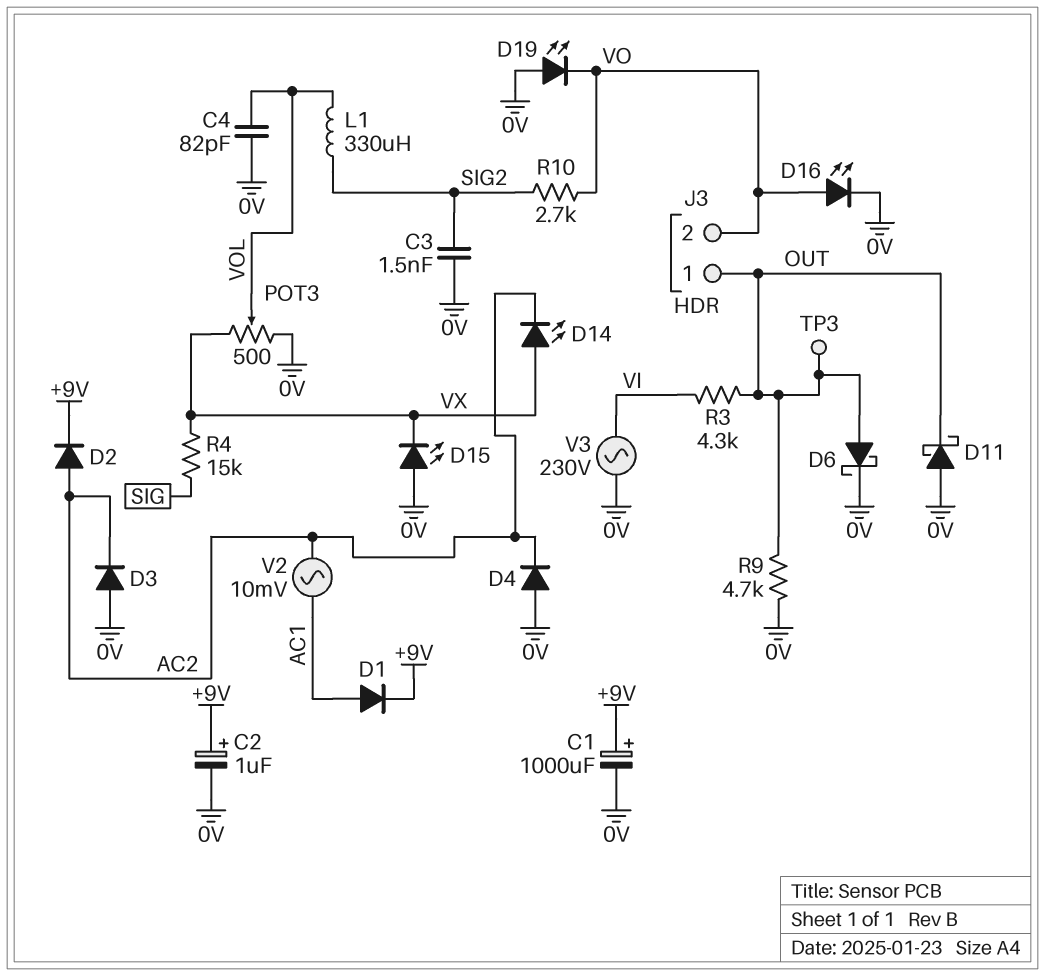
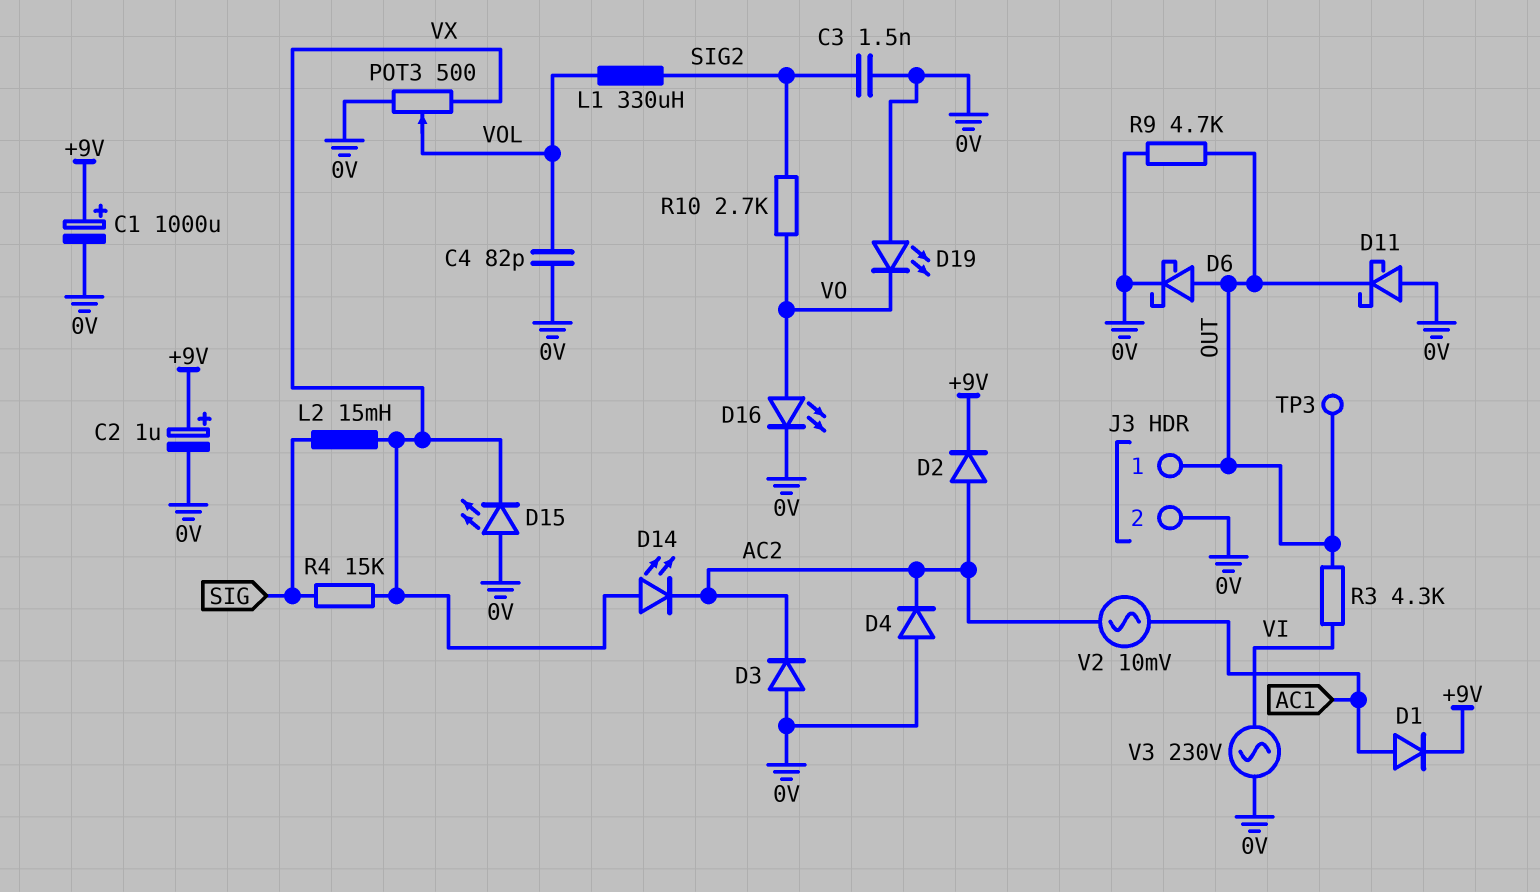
J3 pin 2: VO -> 0V
L2: none -> 15mH (SIG, VX)

